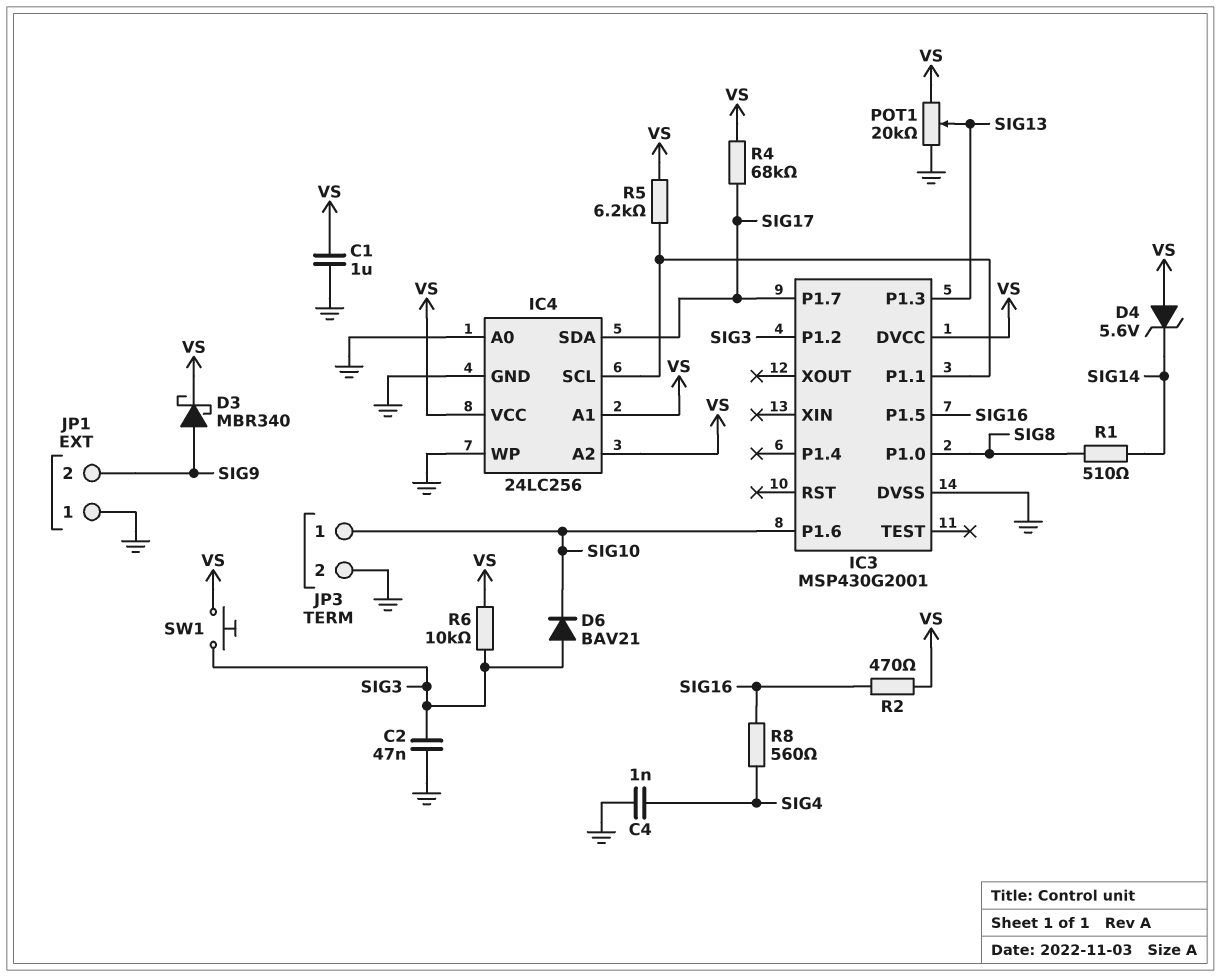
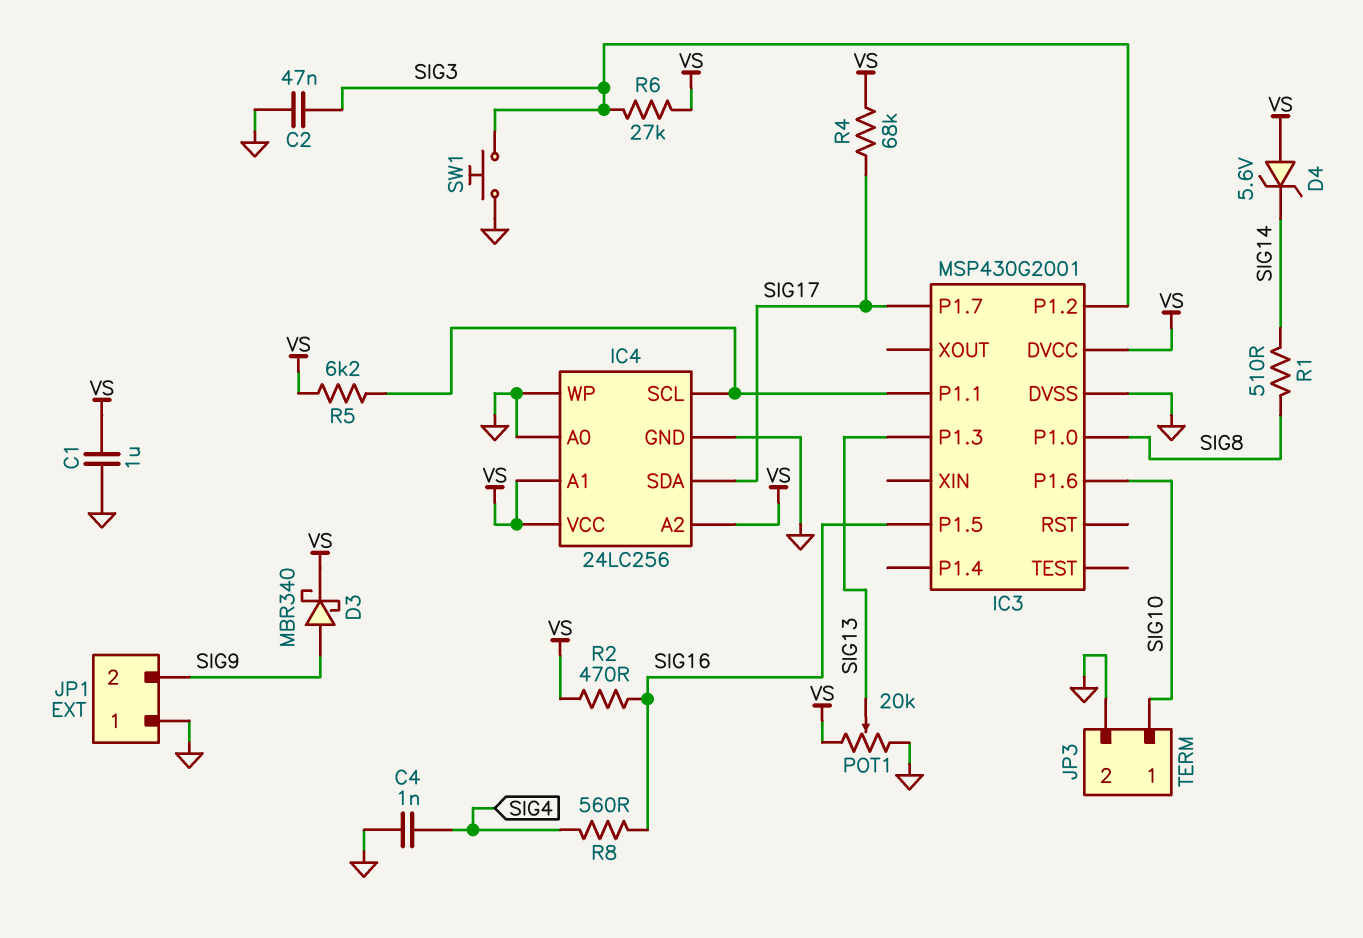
D6: diode BAV21 (A SIG3, K SIG10) -> none
R6: 10k (SIG3, VS) -> 27k (SIG3, VS)
SW1: button (SIG3, VS) -> button (GND, SIG3)

